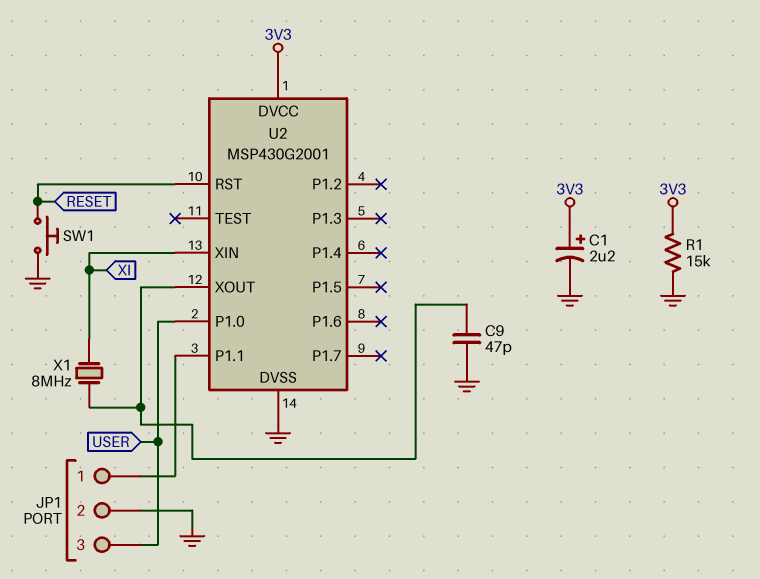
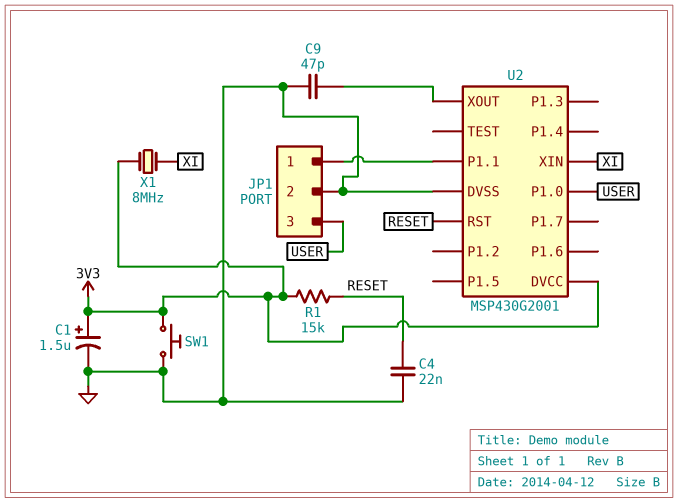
C1: 2.2uF (plus 3V3, minus GND) -> 1.5uF (plus 3V3, minus GND)
C4: none -> 22nF (GND, RESET)
R1: 15k (3V3, GND) -> 15k (3V3, RESET)
SW1: button (GND, RESET) -> button (3V3, GND)
X1: 8MHz (U2/XOUT, XI) -> 8MHz (3V3, XI)

